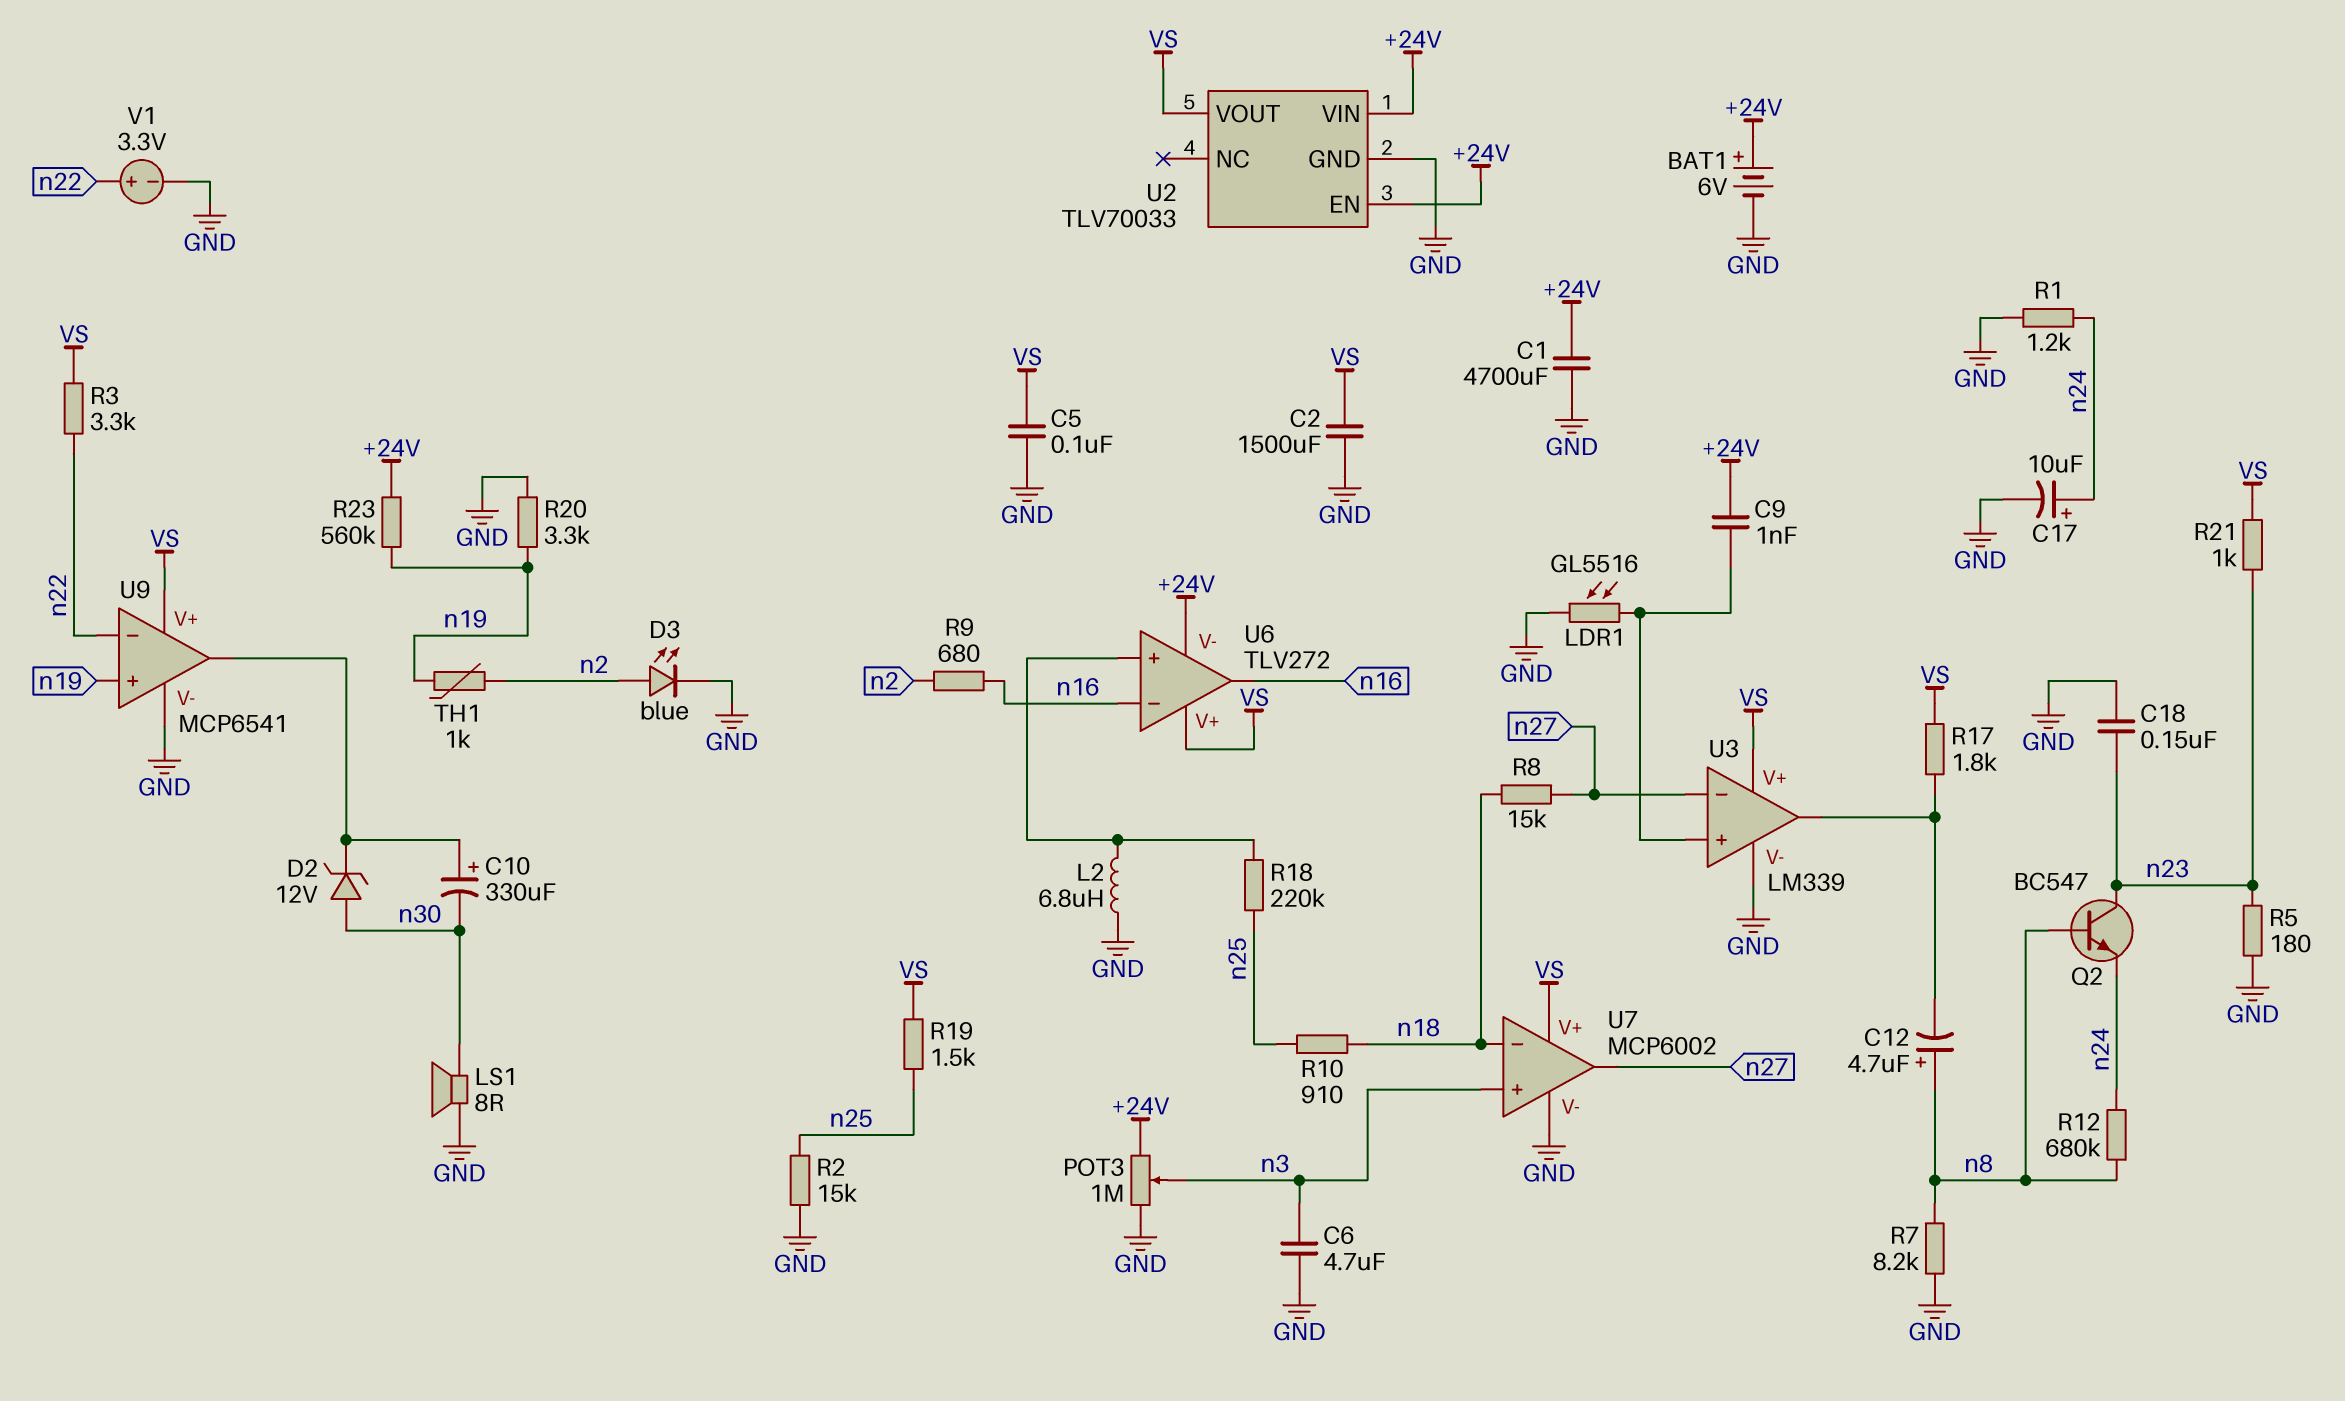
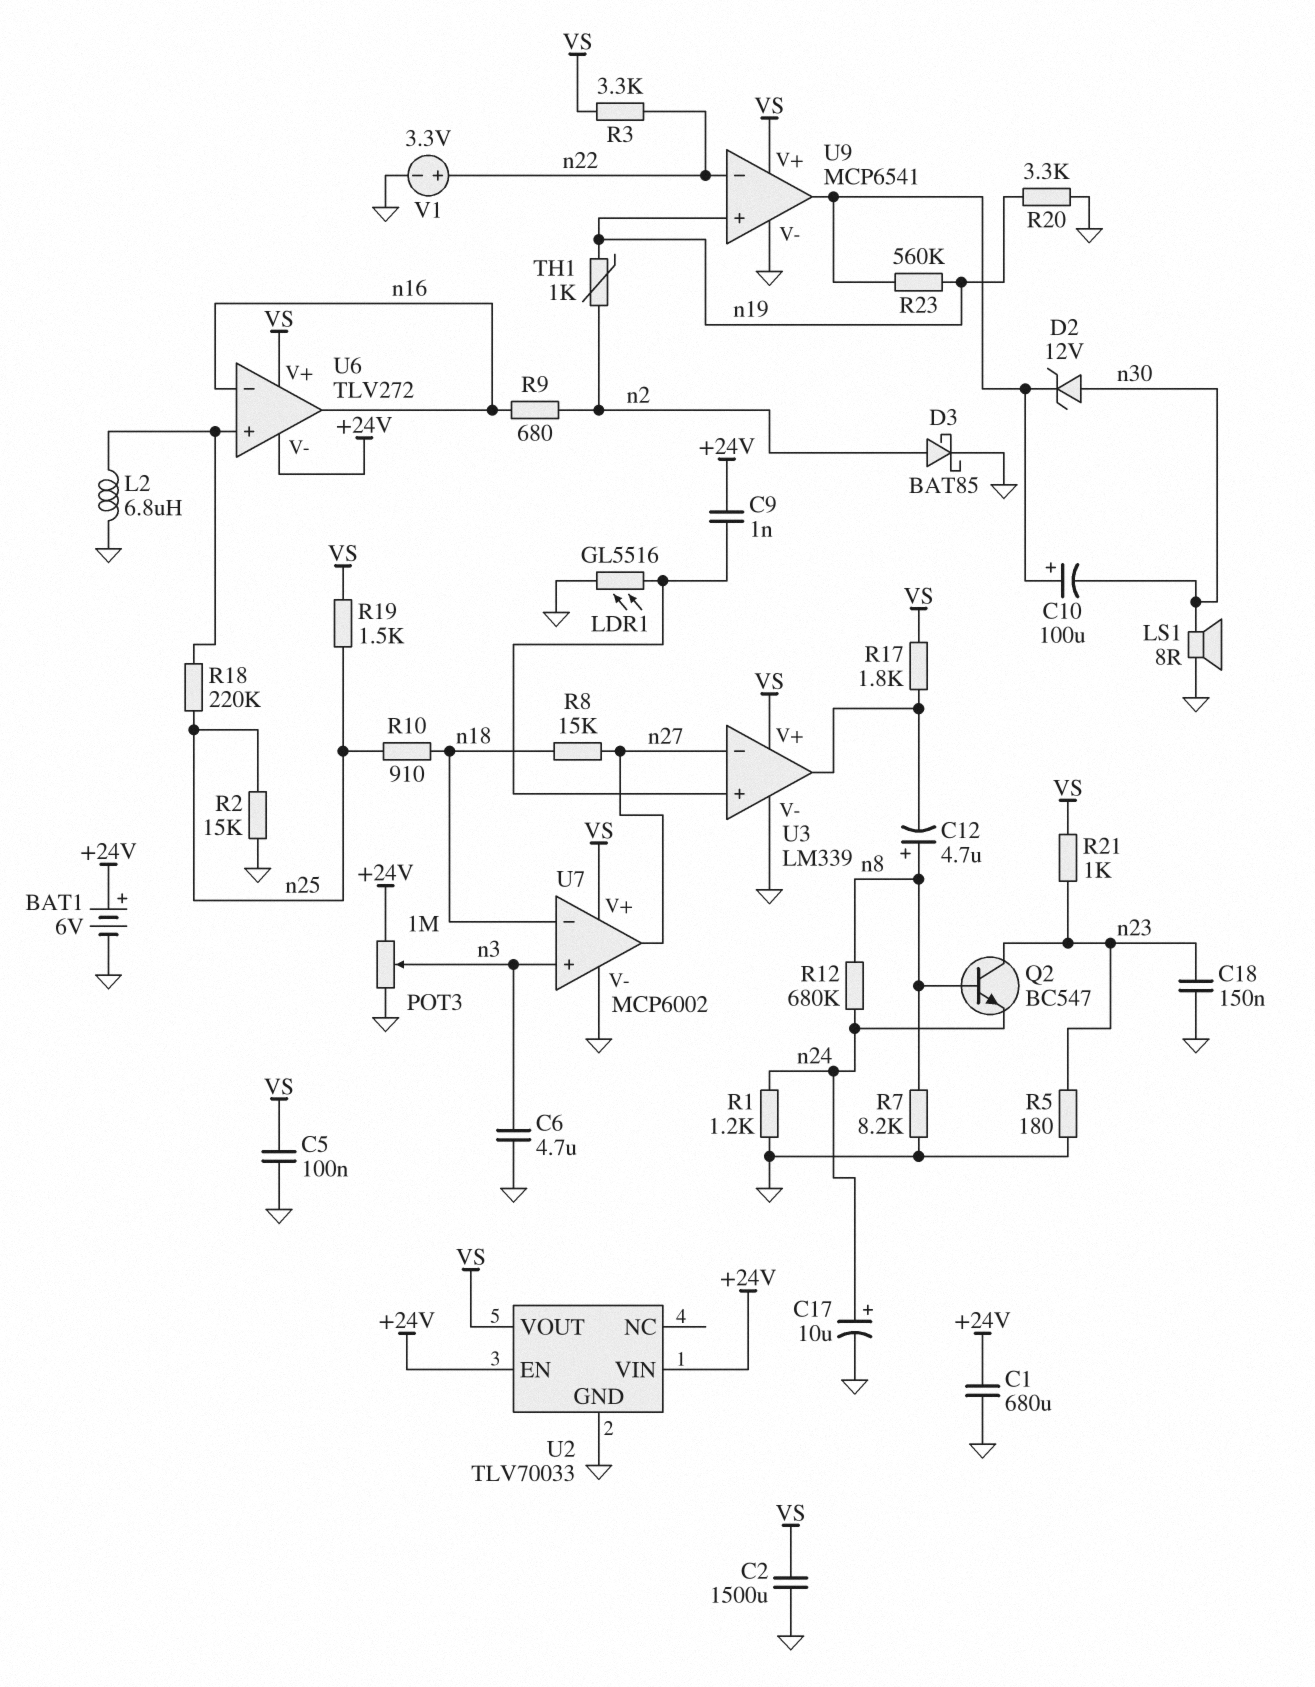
C1: 4700uF (+24V, GND) -> 680uF (+24V, GND)
C10: 330uF (plus U9/out, minus n30) -> 100uF (plus U9/out, minus n30)
D3: LED blue (A n2, K GND) -> schottky BAT85 (A n2, K GND)
R23: 560k (+24V, n19) -> 560k (U9/out, n19)

